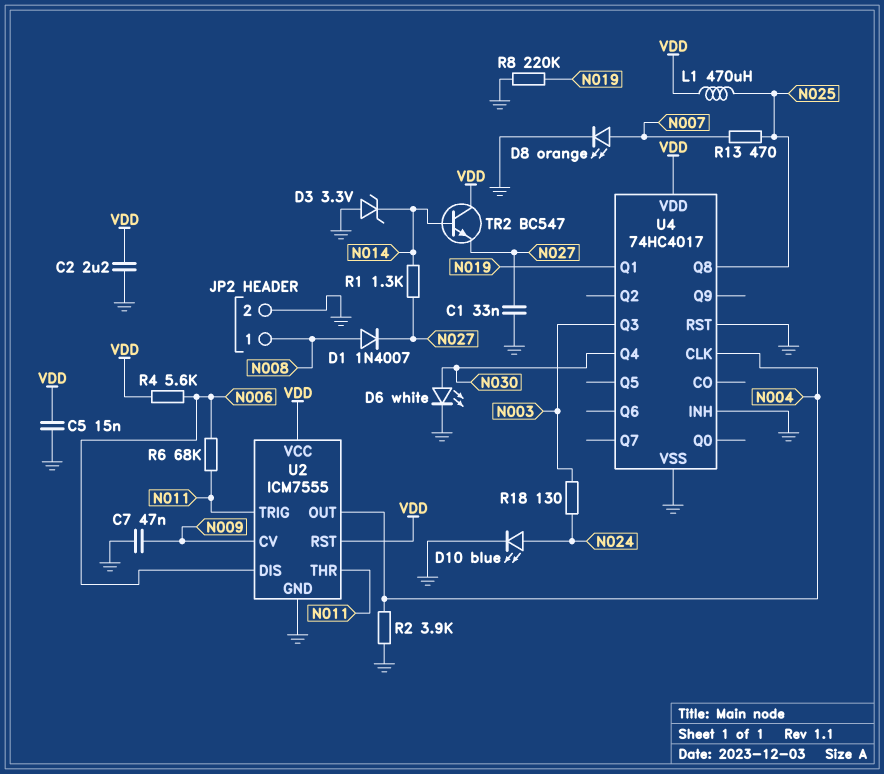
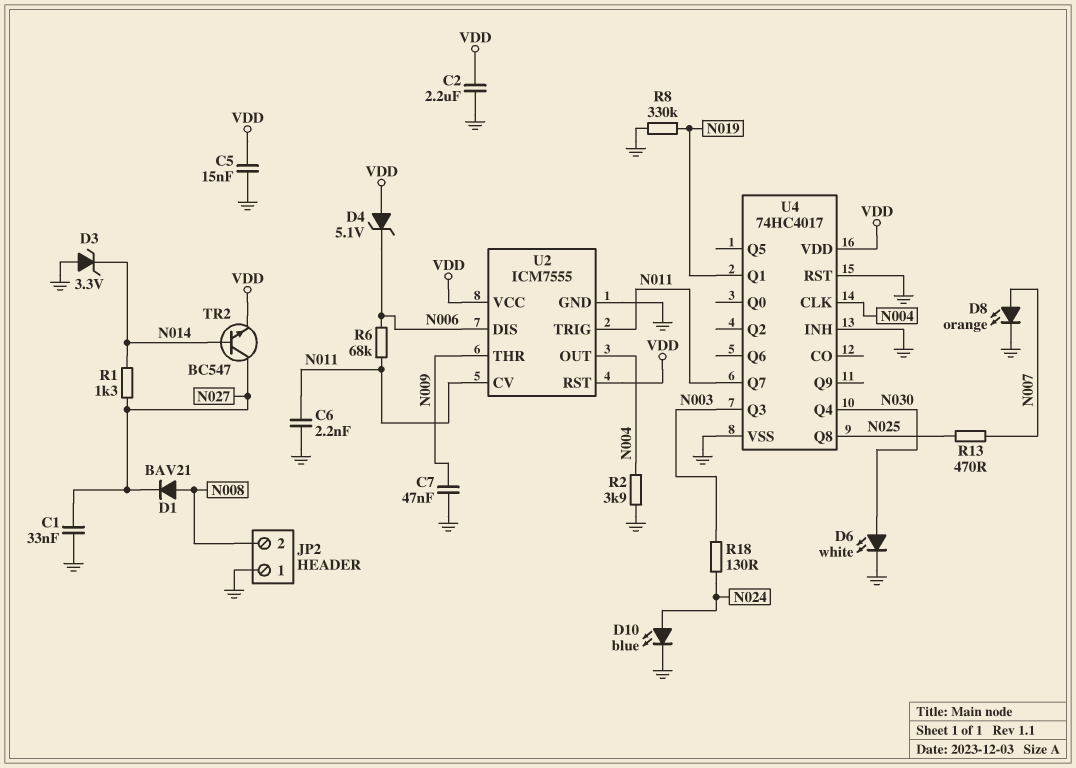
C6: none -> 2.2nF (GND, N011)
D1: diode 1N4007 (A N008, K N027) -> diode BAV21 (A N008, K N027)
D4: none -> zener 5.1V (A VDD, K N006)
JP2 pin 1: N008 -> GND
JP2 pin 2: GND -> N008
L1: 470uH (N025, VDD) -> none
R4: 5.6k (N006, VDD) -> none
R8: 220k (GND, N019) -> 330k (GND, N019)
TR2: NPN BC547 (B N014, C VDD, E N027) -> NPN BC547 (B N014, C N027, E VDD)
U2 pin CV: N009 -> N011
U2 pin THR: N011 -> N009
U4 pin Q7: none -> N011

